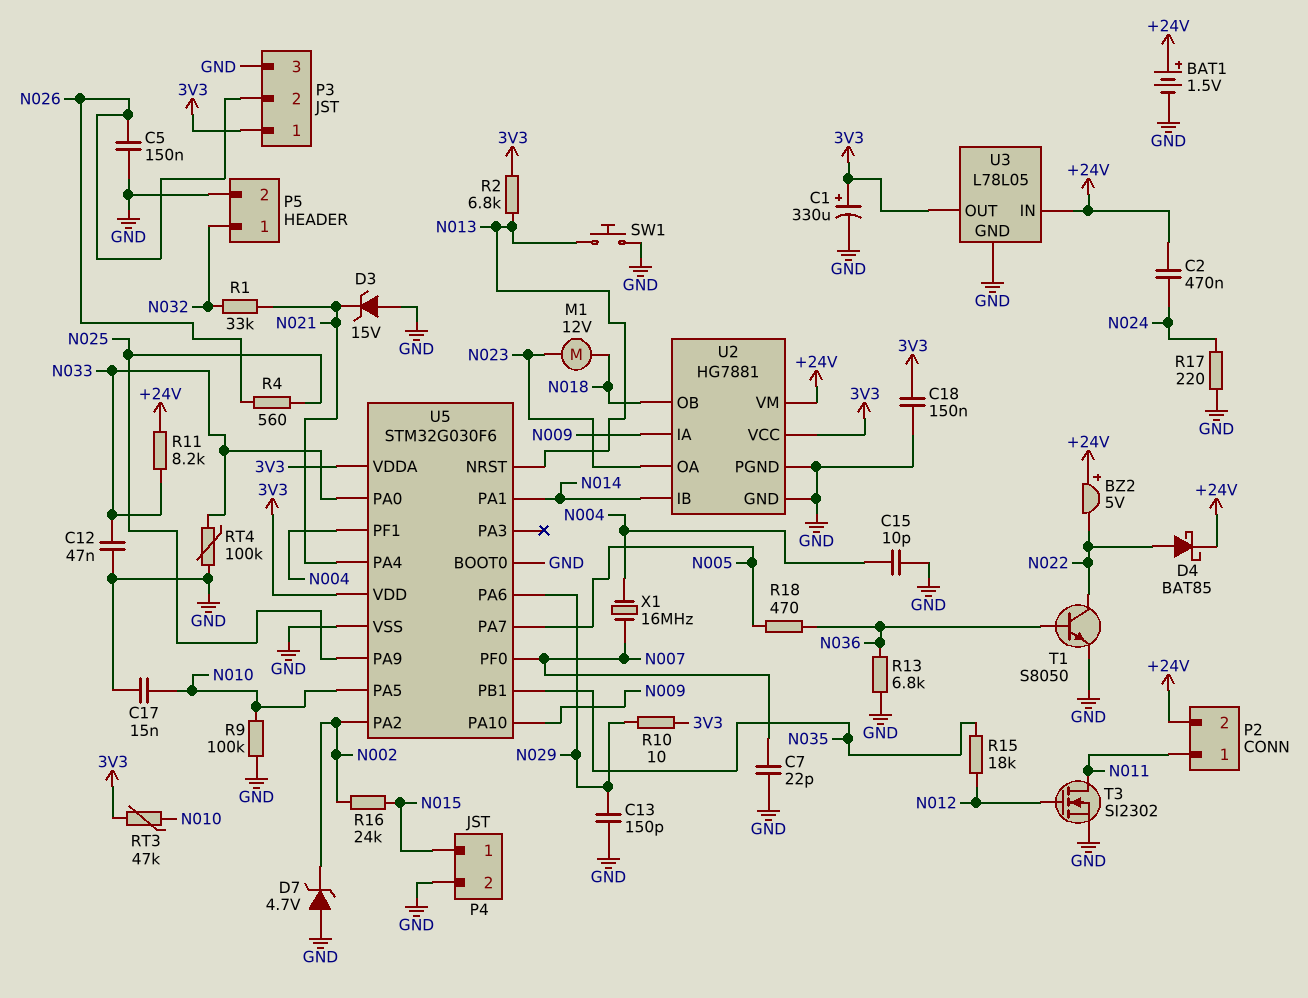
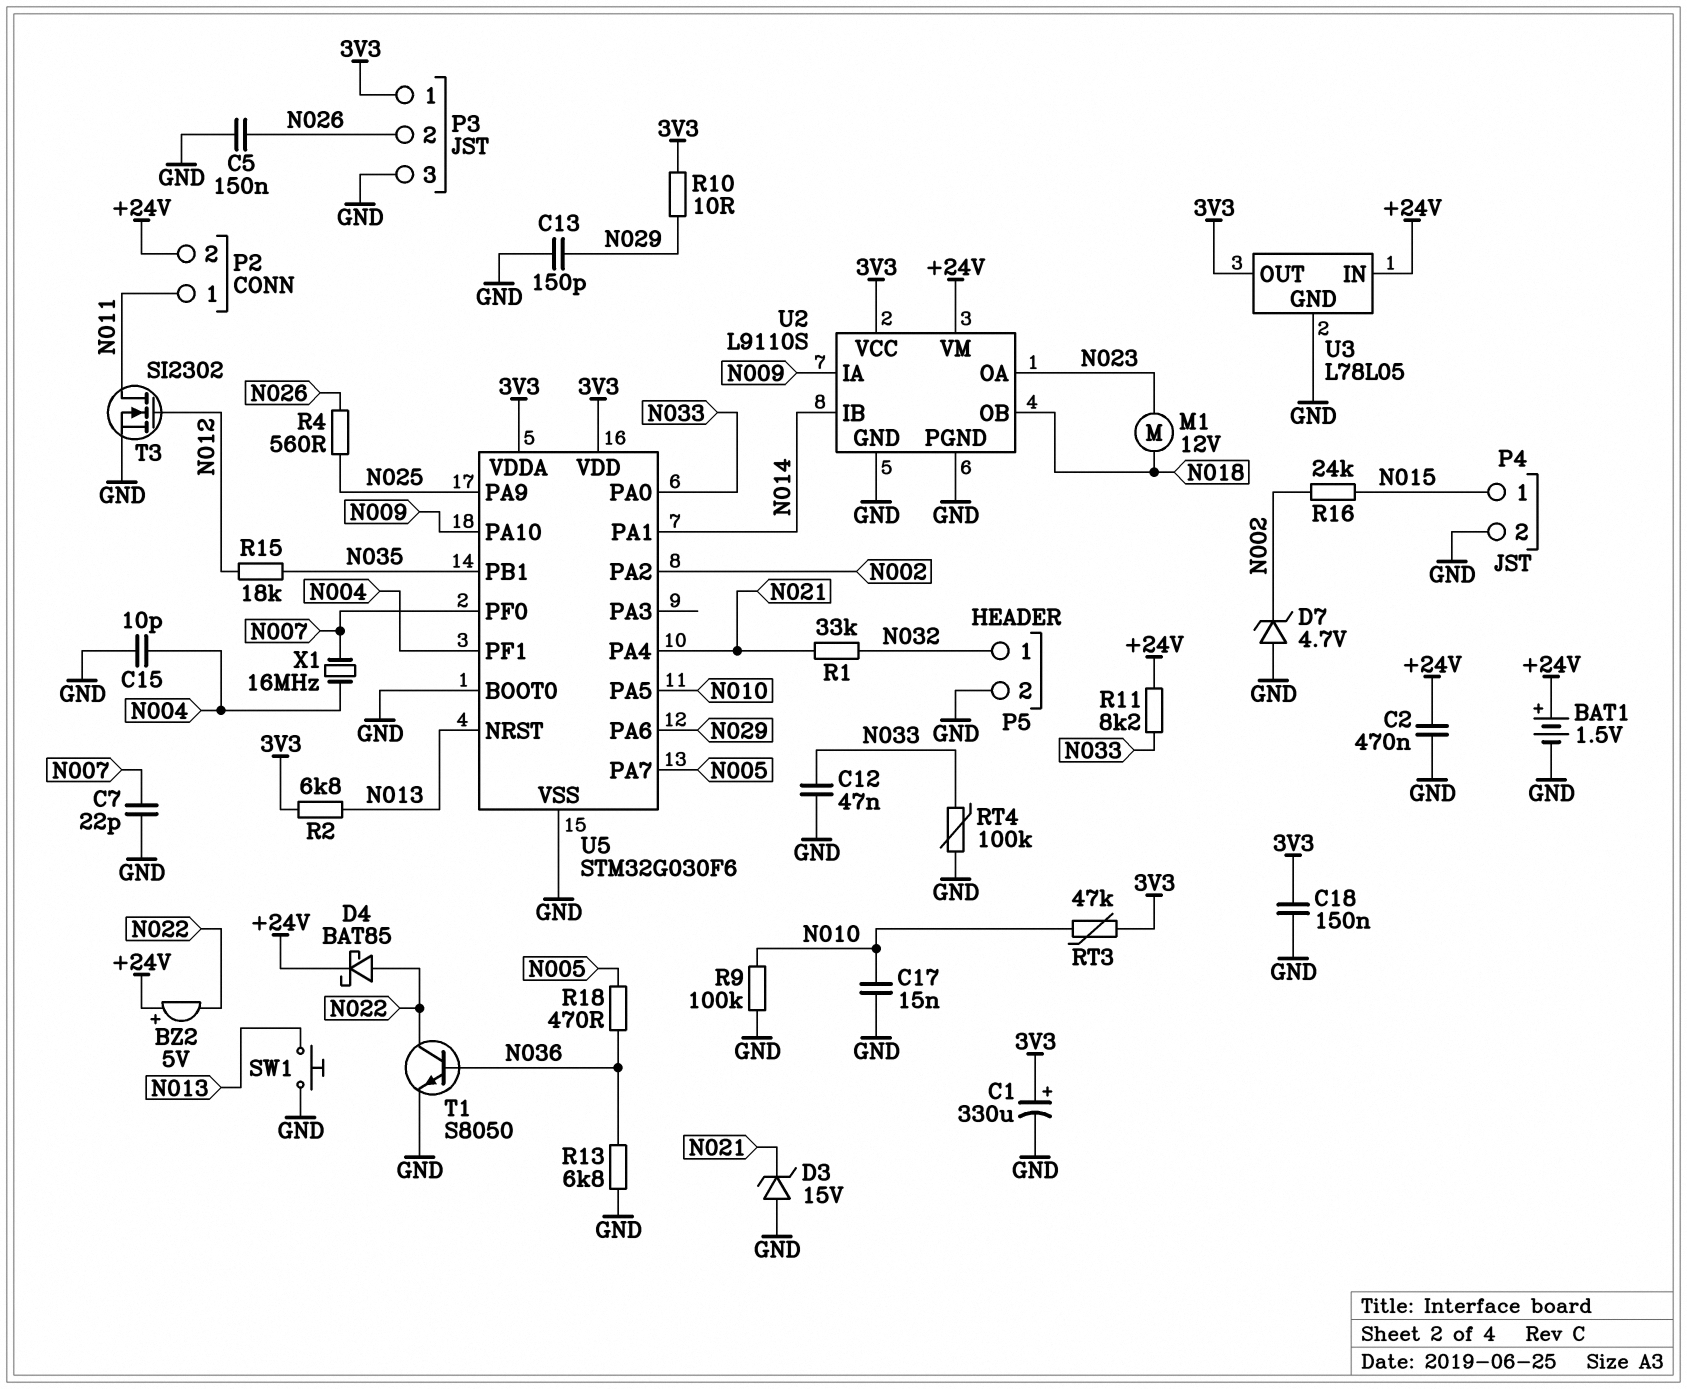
C2: 470nF (+24V, N024) -> 470nF (+24V, GND)
R17: 220 (GND, N024) -> none
U2: HG7881 -> L9110S

